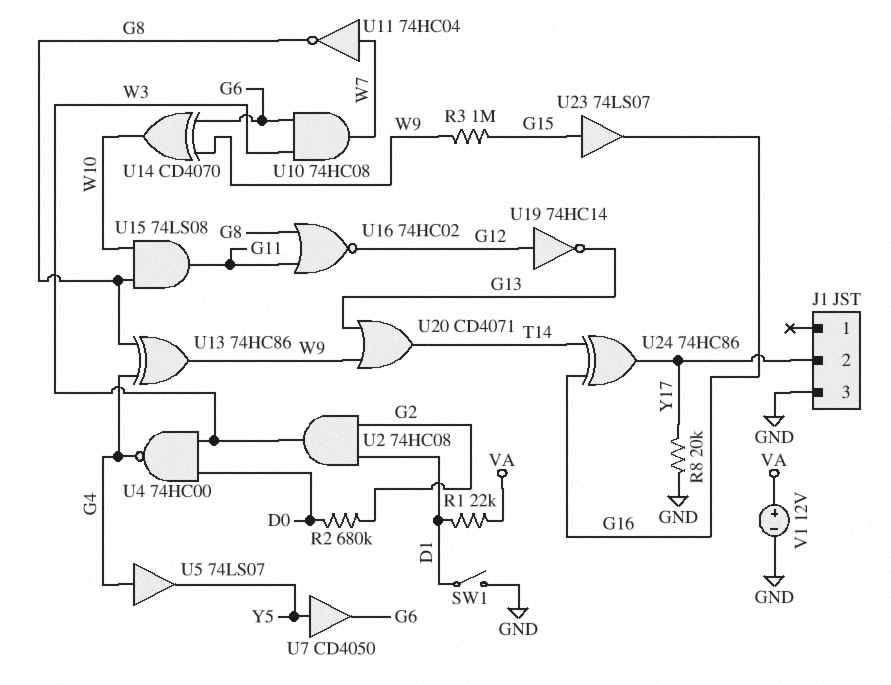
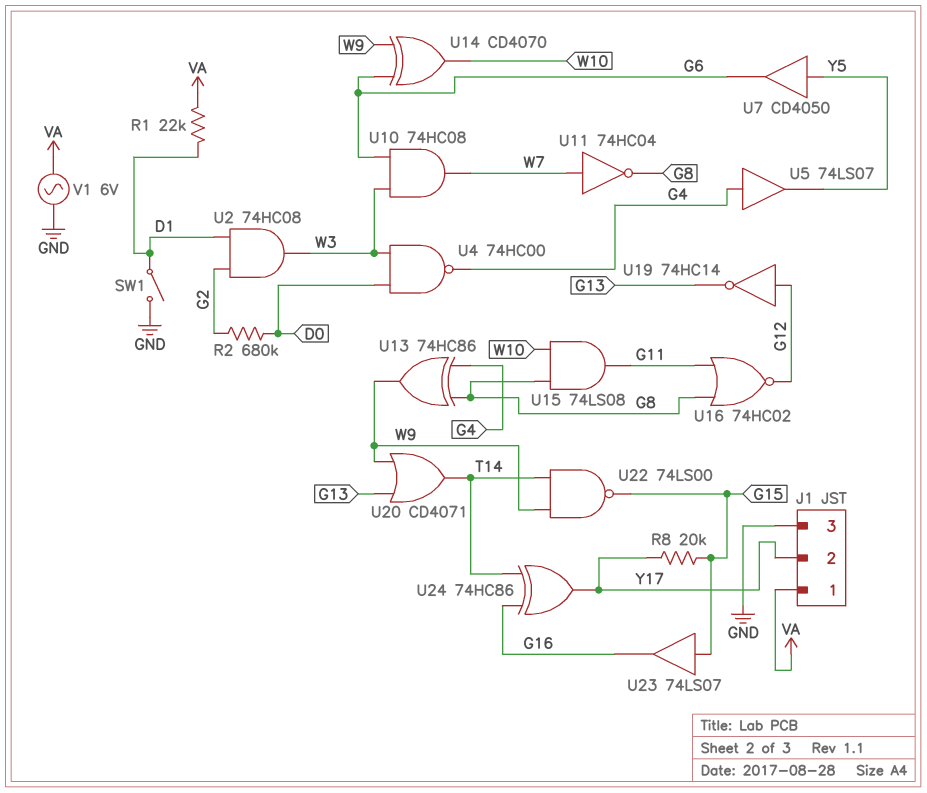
J1 pin 1: none -> VA
R3: 1M (G15, W9) -> none
R8: 20k (GND, Y17) -> 20k (G15, Y17)
U22: none -> NAND 74LS00 (in T14, in W9, out G15)
V1: 12V (plus VA, minus GND) -> AC 6V (GND, VA)

